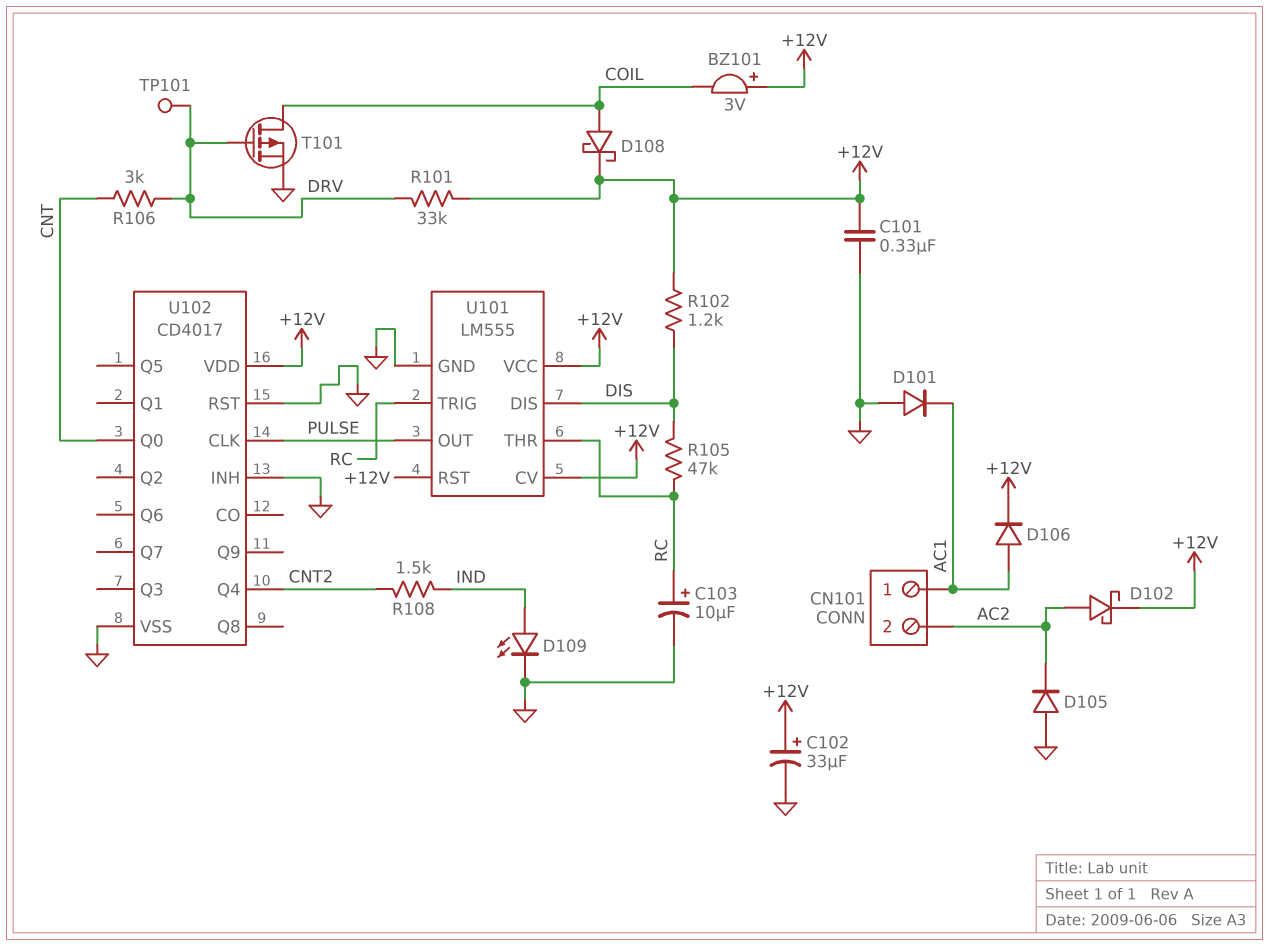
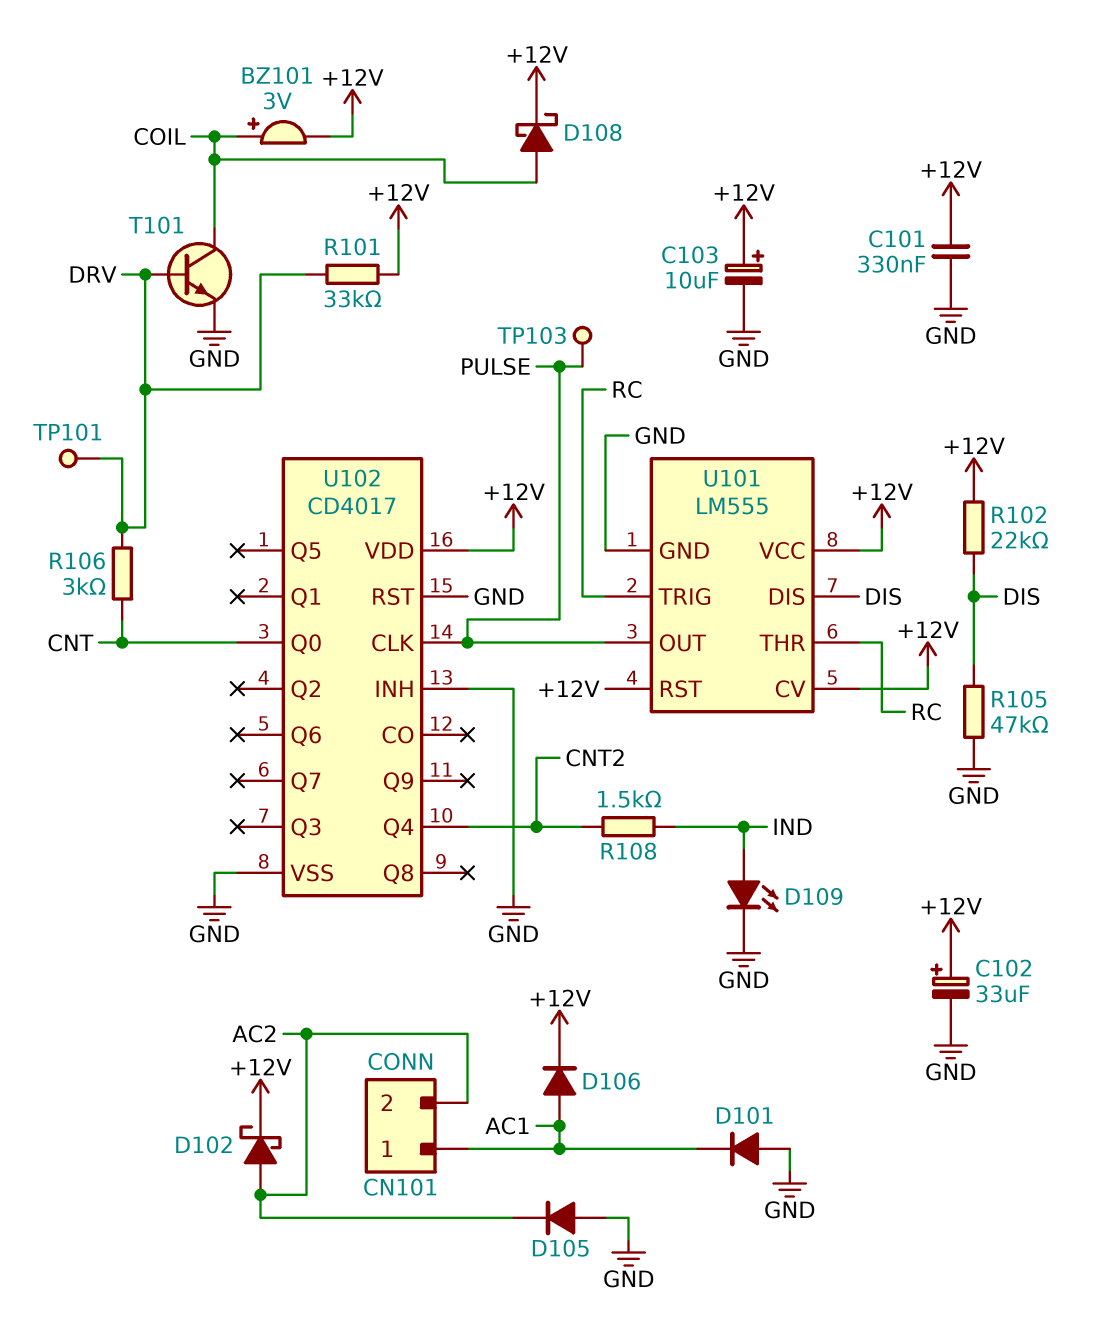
BZ101: buzzer 3V (plus +12V, minus COIL) -> buzzer 3V (plus COIL, minus +12V)
C103: 10uF (plus RC, minus GND) -> 10uF (plus +12V, minus GND)
R102: 1.2k (+12V, DIS) -> 22k (+12V, DIS)
R105: 47k (DIS, RC) -> 47k (DIS, GND)
T101: PMOS (G DRV, D COIL, S GND) -> NPN (B DRV, C COIL, E GND)
TP103: none -> test point (PULSE)

